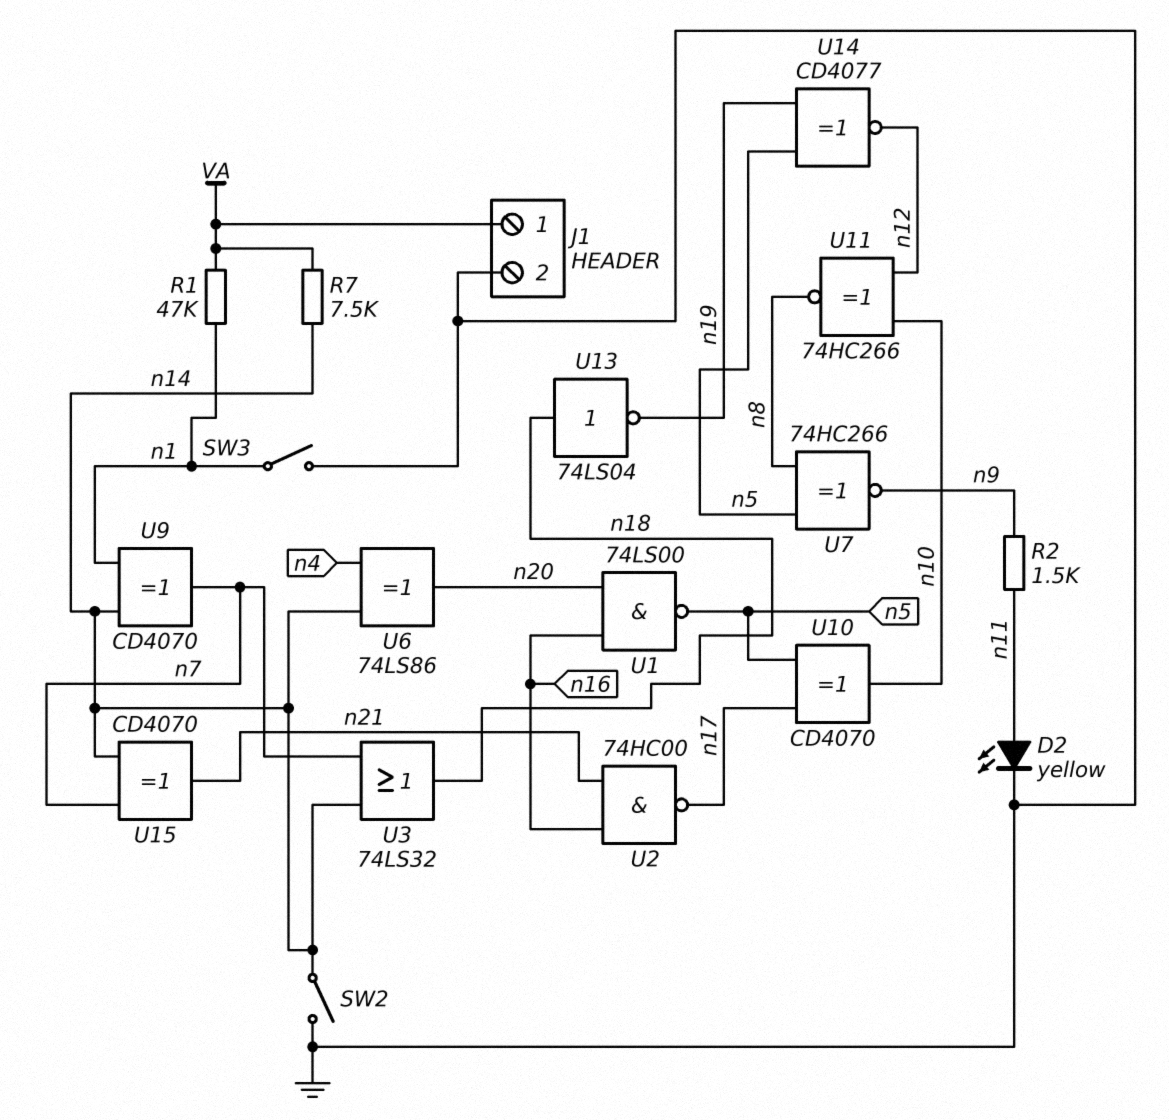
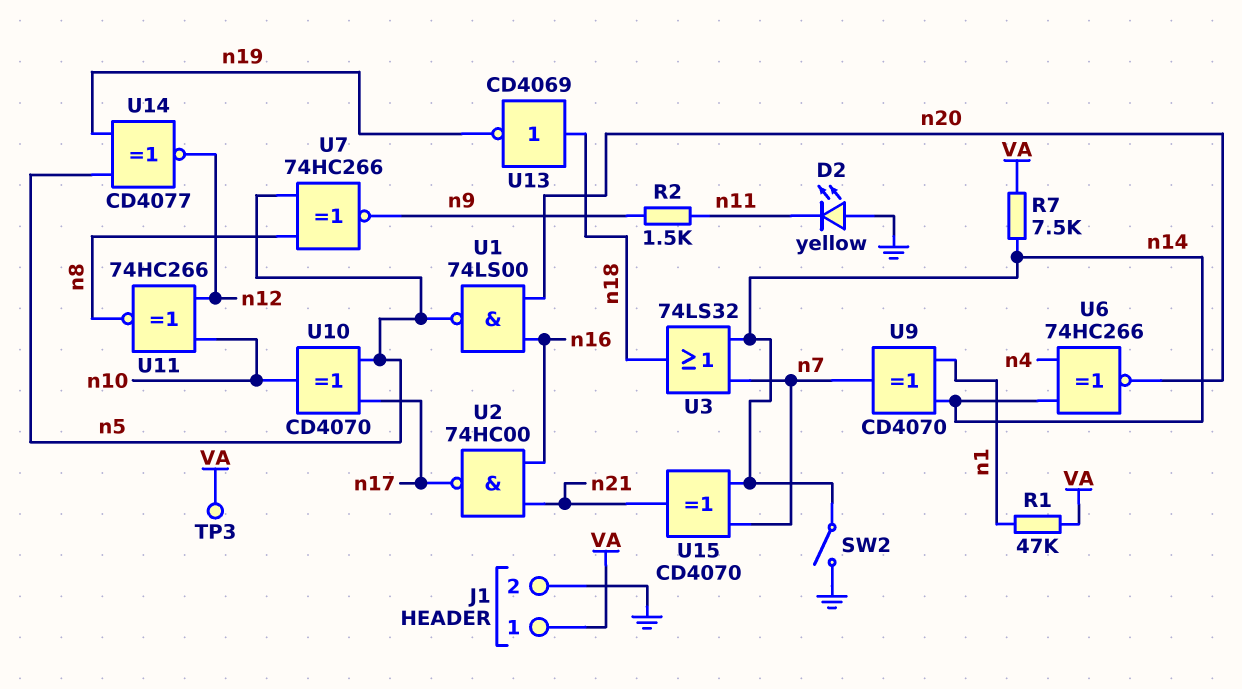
D2: LED yellow (A n11, K GND) -> LED yellow (A GND, K n11)
SW3: switch (GND, n1) -> none
TP3: none -> test point (VA)
U6: XOR 74LS86 (in n4, in n14, out n20) -> XNOR 74HC266 (in n4, in n14, out n20)
U13: NOT 74LS04 (in n18, out n19) -> NOT CD4069 (in n18, out n19)

